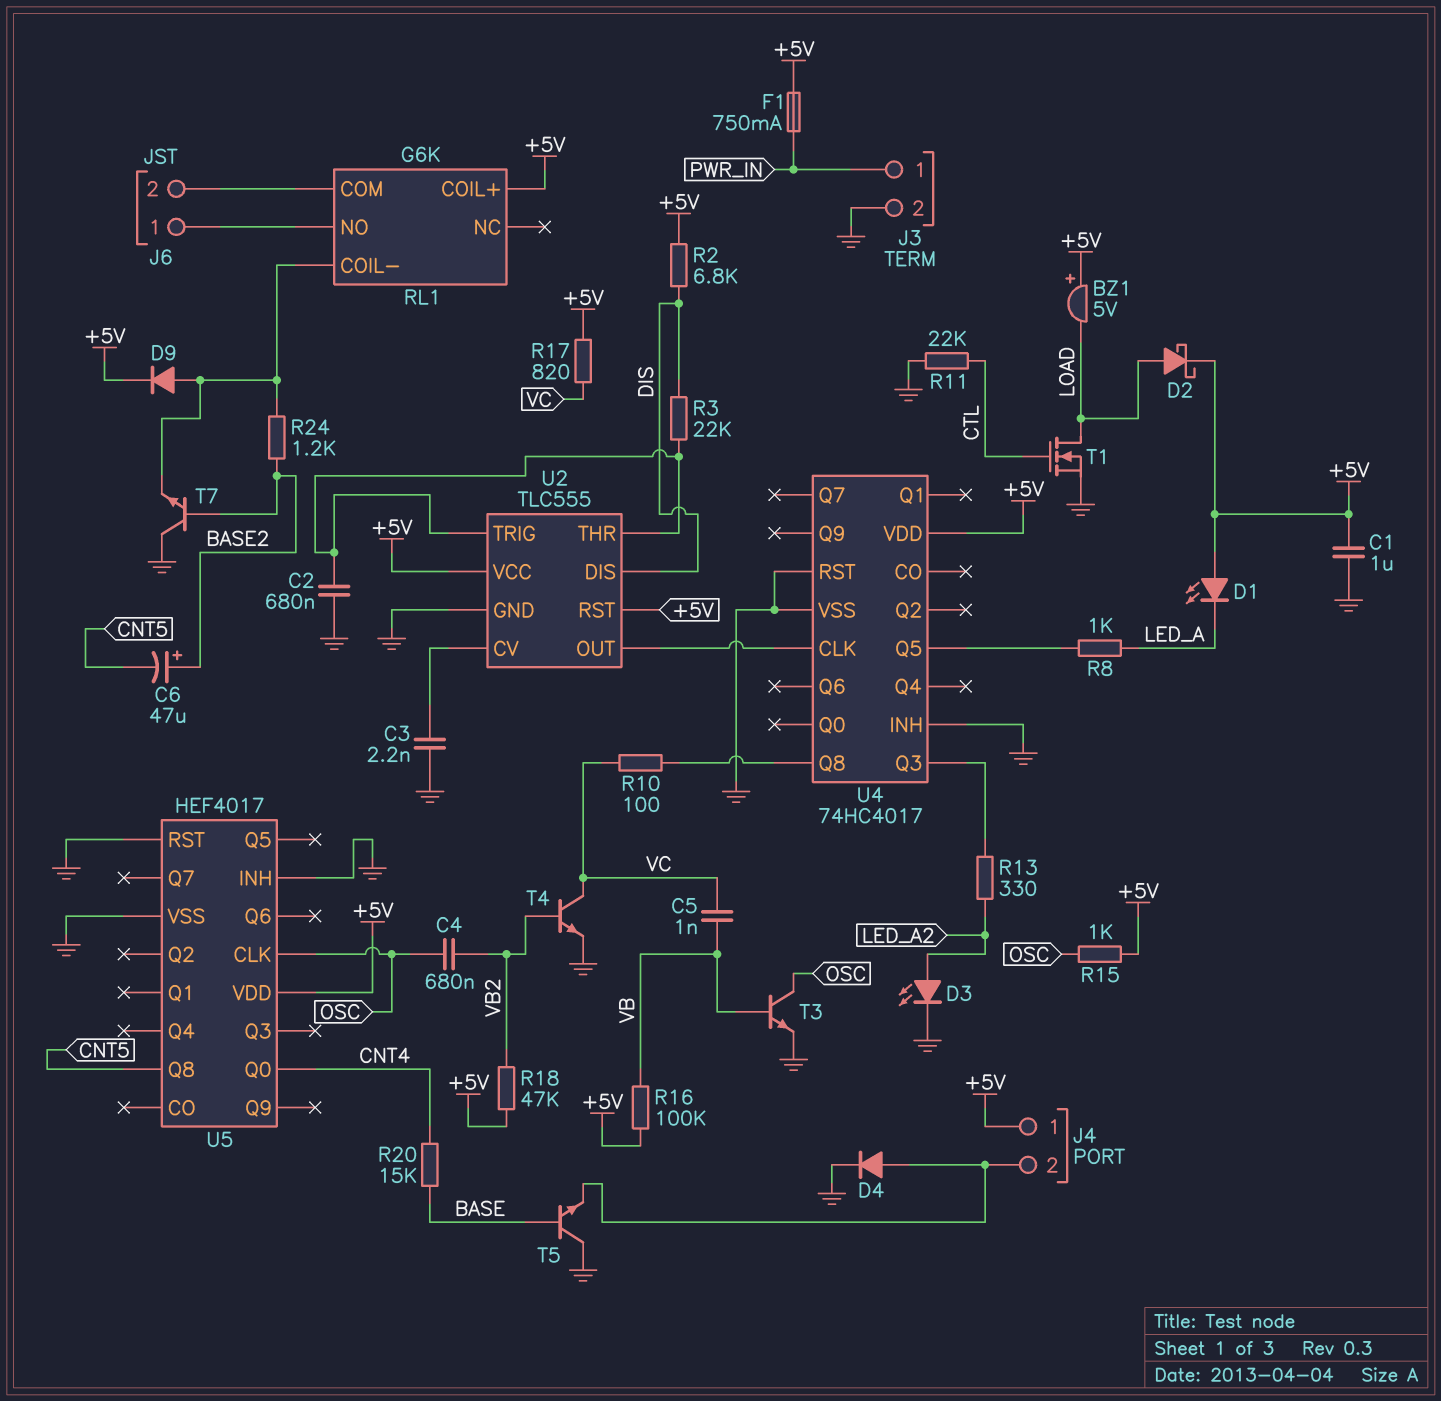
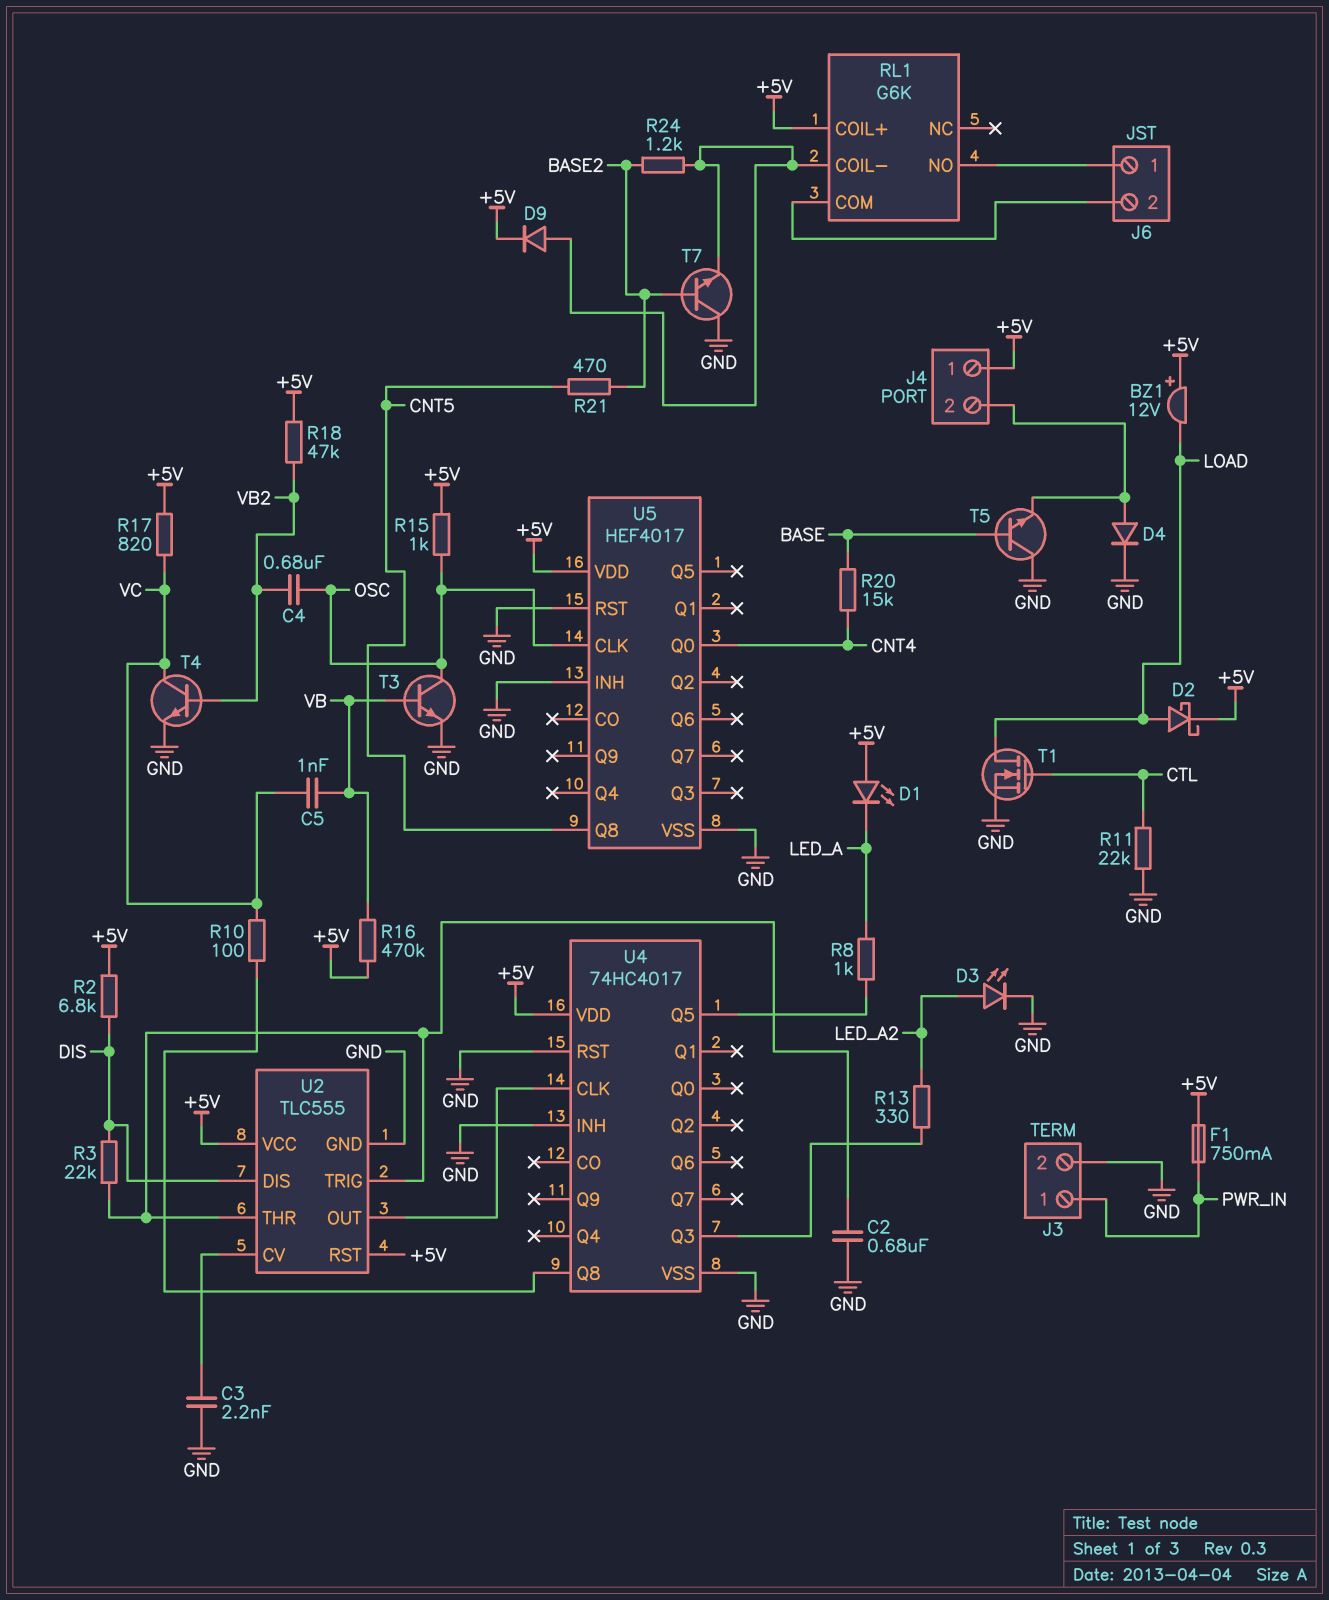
BZ1: buzzer 5V (plus +5V, minus LOAD) -> buzzer 12V (plus +5V, minus LOAD)
C1: 1uF (+5V, GND) -> none
C6: 47uF (plus BASE2, minus CNT5) -> none
R16: 100k (+5V, VB) -> 470k (+5V, VB)
R21: none -> 470 (BASE2, CNT5)

